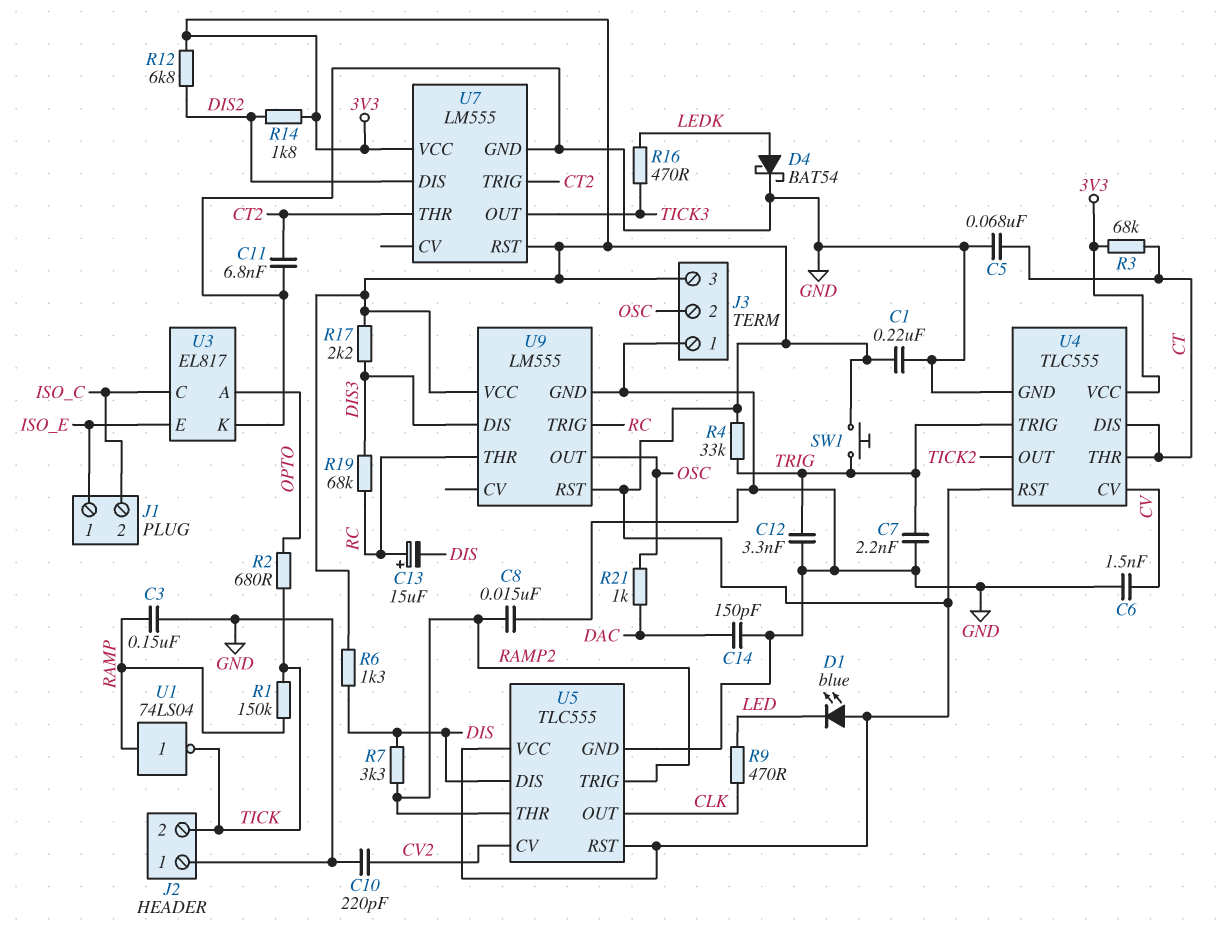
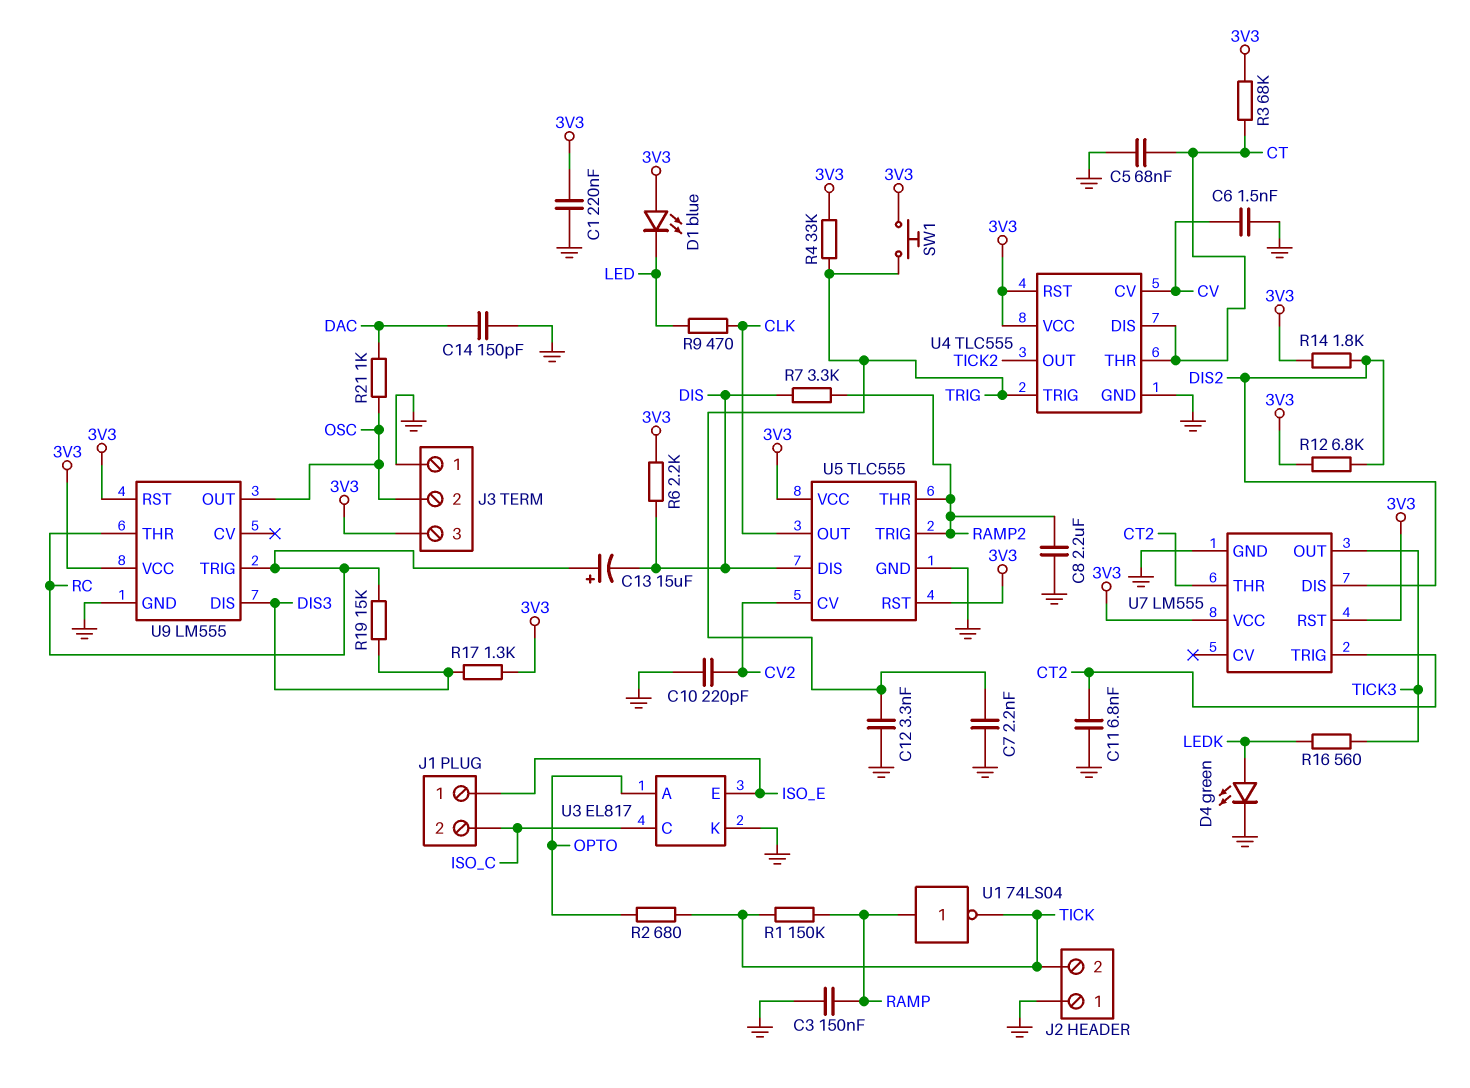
C8: 15nF (GND, RAMP2) -> 2.2uF (GND, RAMP2)
D4: schottky BAT54 (A LEDK, K GND) -> LED green (A LEDK, K GND)
R6: 1.3k (3V3, DIS) -> 2.2k (3V3, DIS)
R16: 470 (LEDK, TICK3) -> 560 (LEDK, TICK3)
R17: 2.2k (3V3, DIS3) -> 1.3k (3V3, DIS3)
R19: 68k (DIS3, RC) -> 15k (DIS3, RC)

